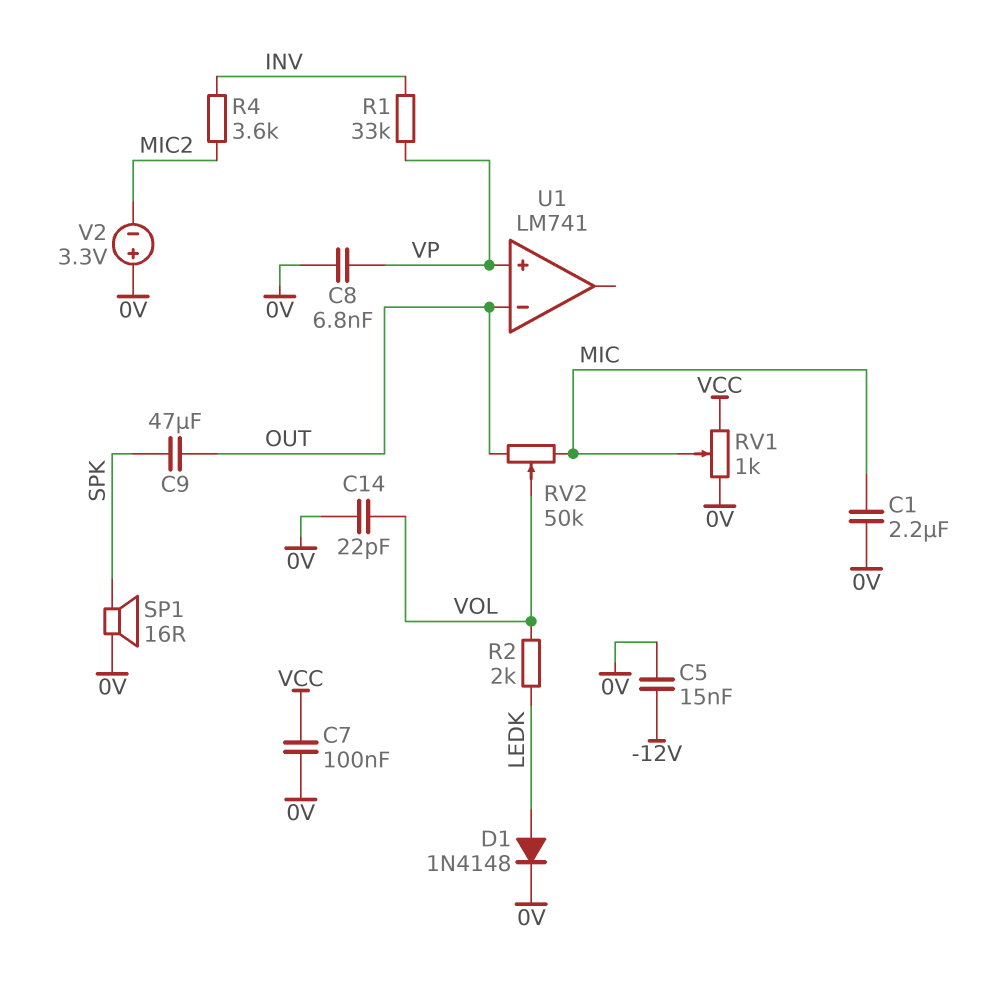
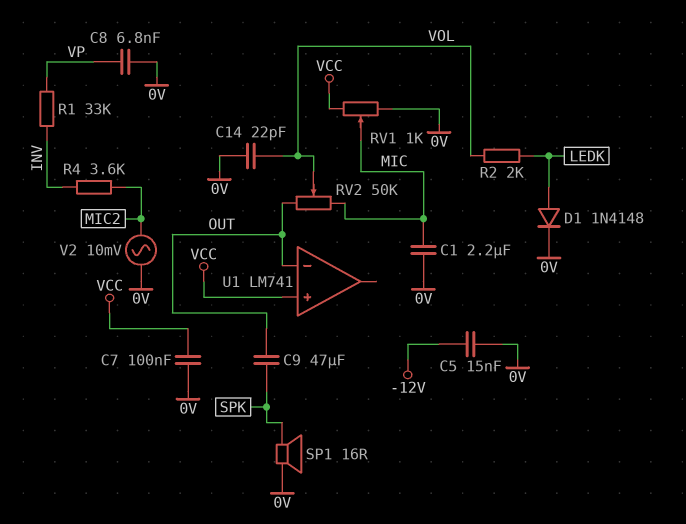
U1 pin in+: VP -> VCC
V2: 3.3V (plus 0V, minus MIC2) -> AC 10mV (0V, MIC2)

